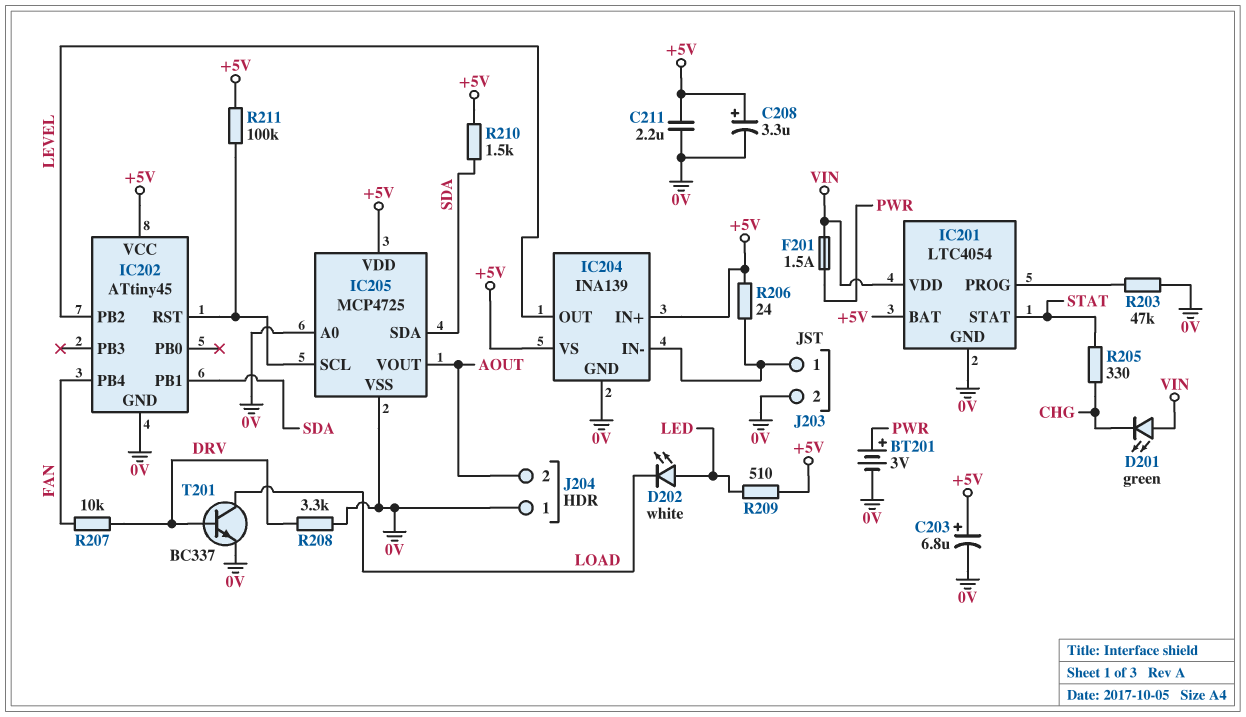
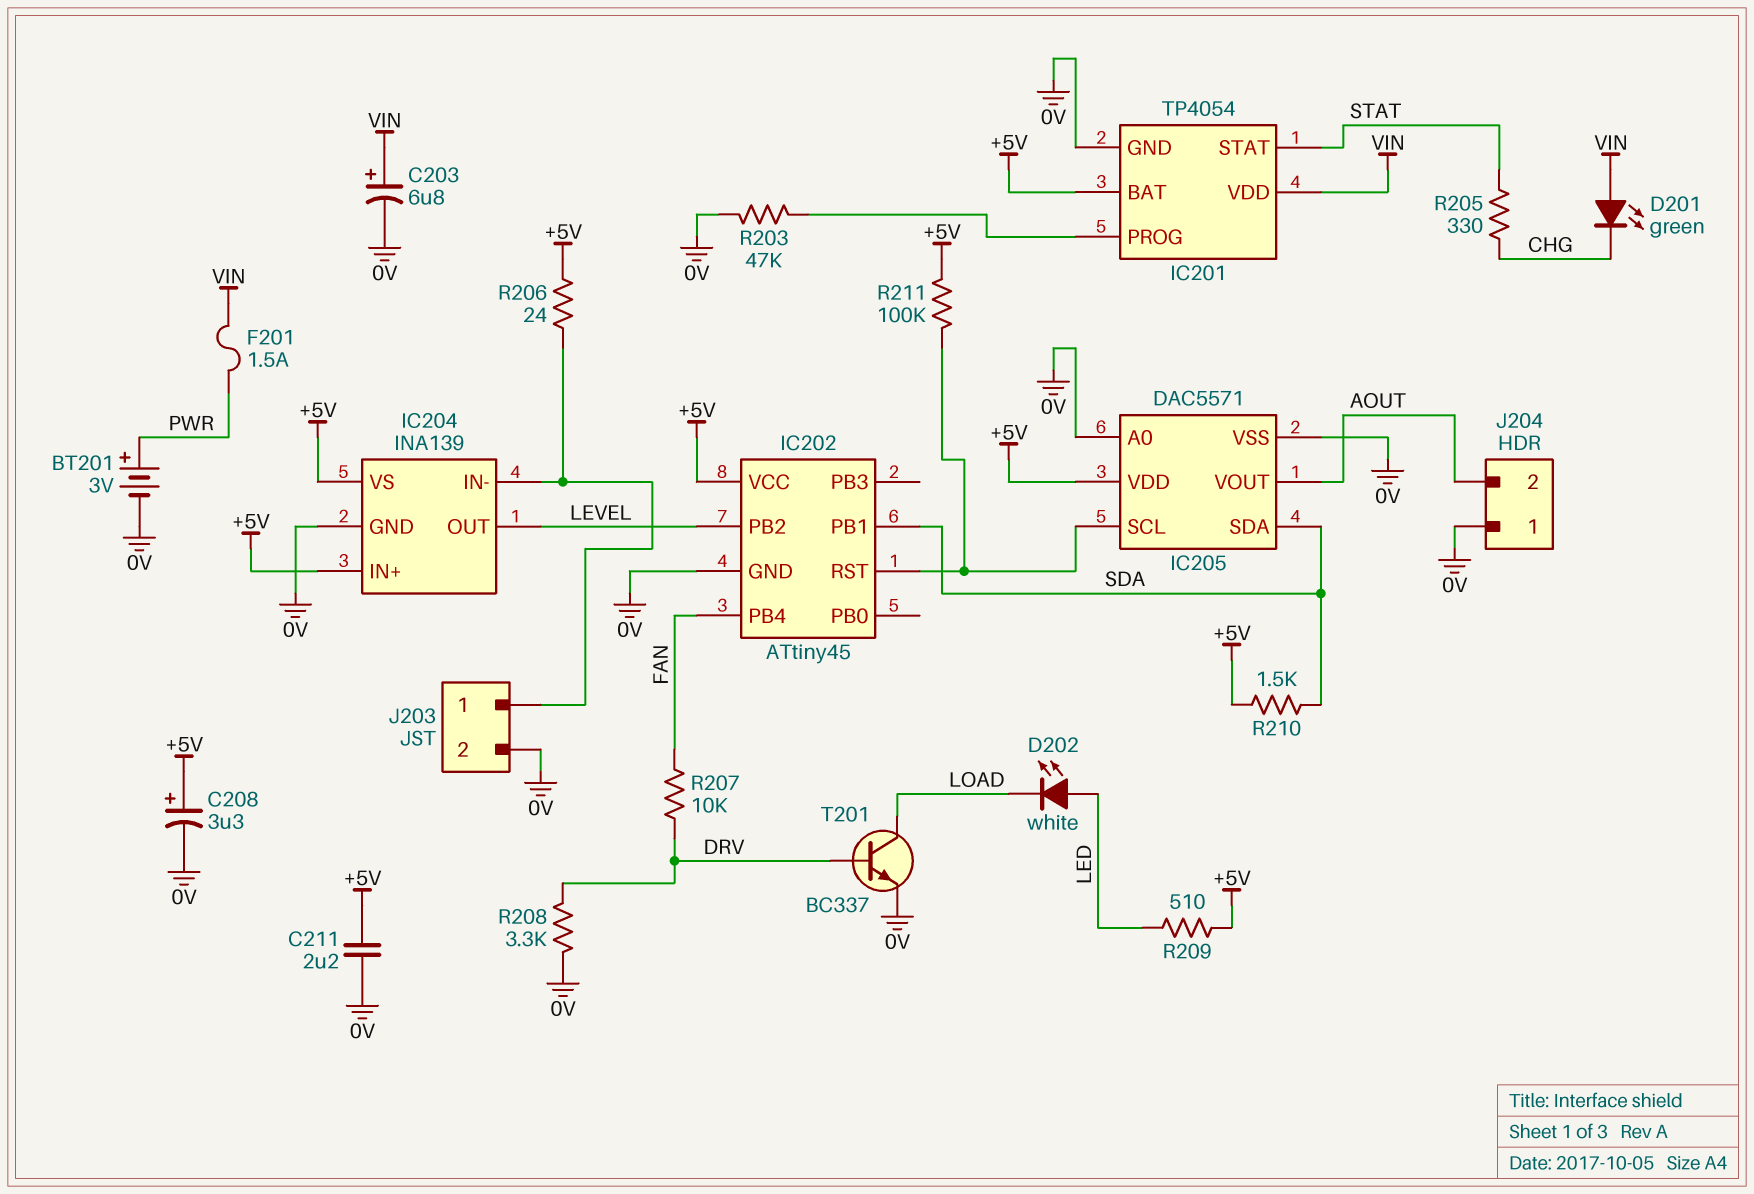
C203: 6.8uF (plus +5V, minus 0V) -> 6.8uF (plus VIN, minus 0V)
IC201: LTC4054 -> TP4054
IC205: MCP4725 -> DAC5571

